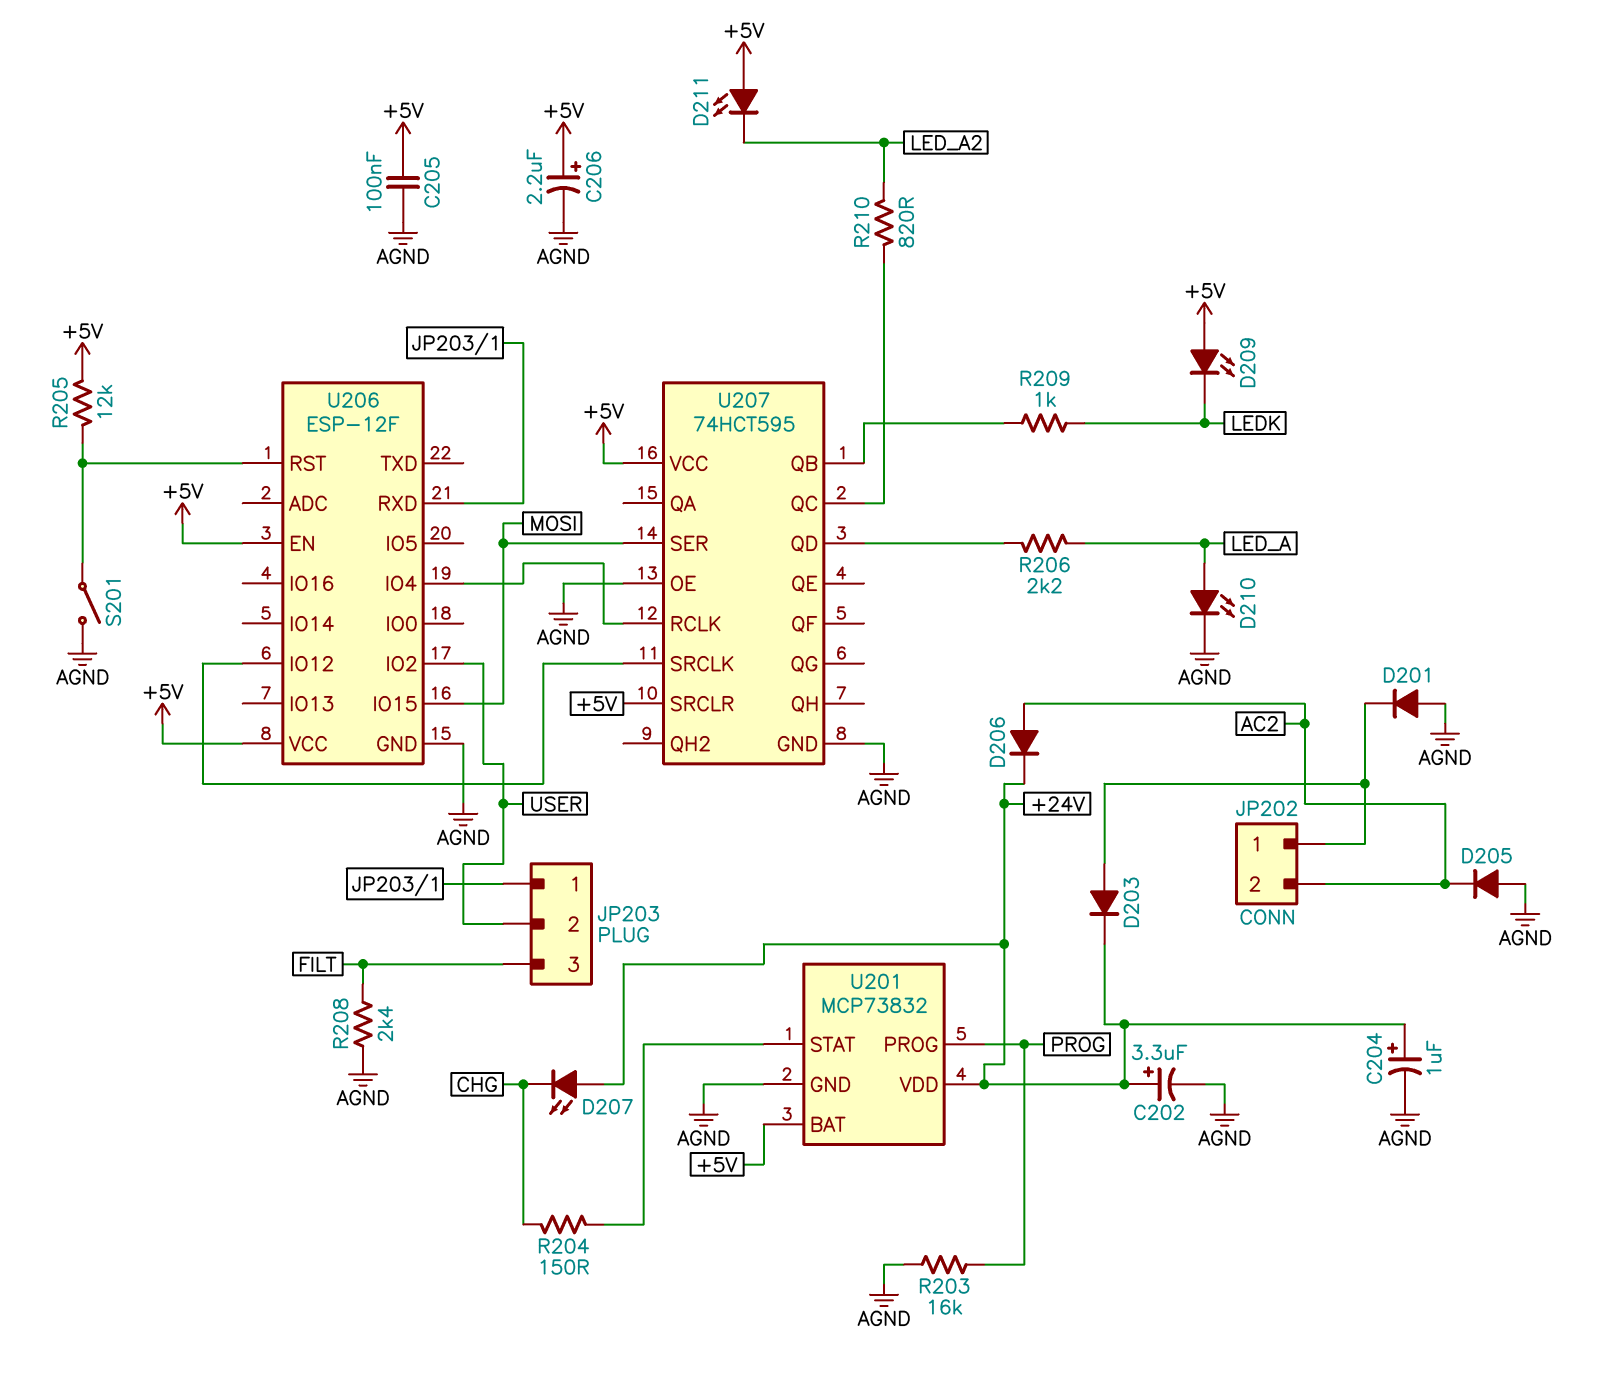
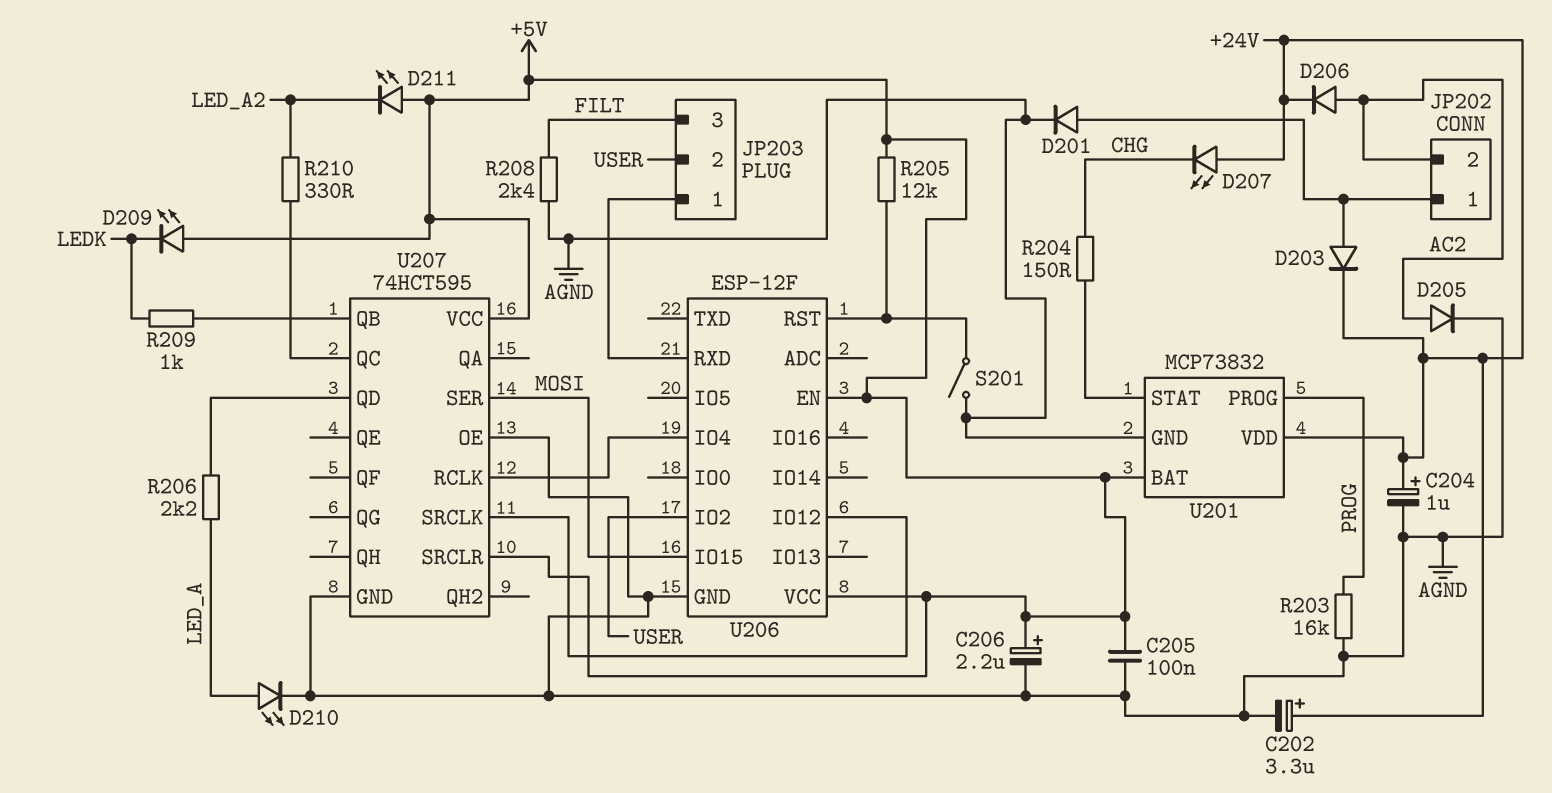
D201: diode (A AGND, K JP202/1) -> diode (A JP202/1, K AGND)
D205: diode (A AGND, K AC2) -> diode (A AC2, K AGND)
R210: 820 (LED_A2, U207/QC) -> 330 (LED_A2, U207/QC)

